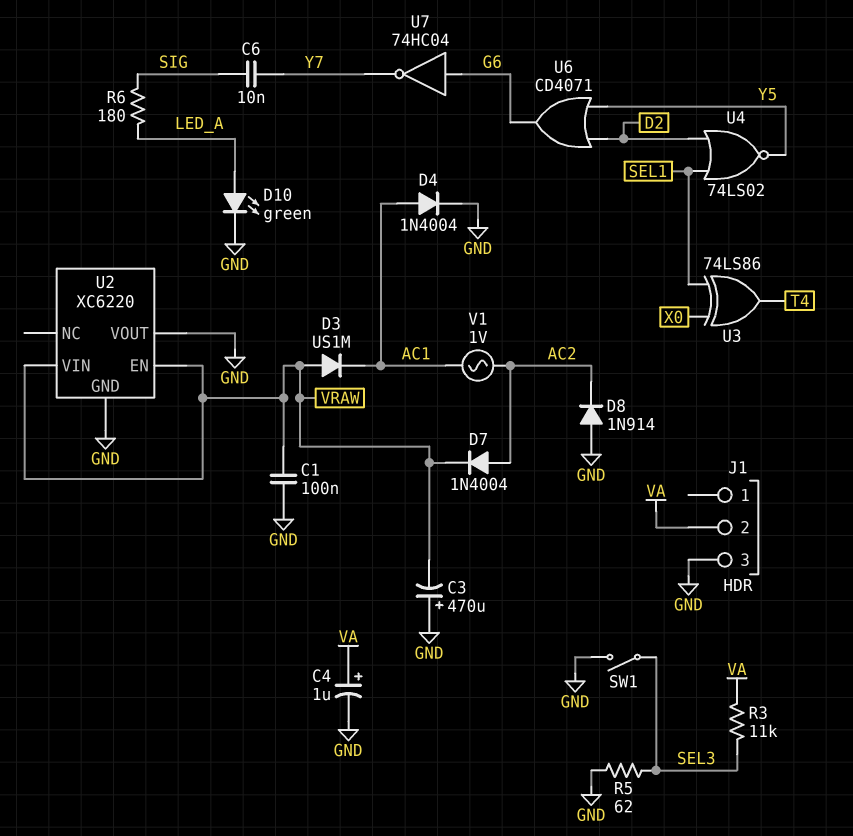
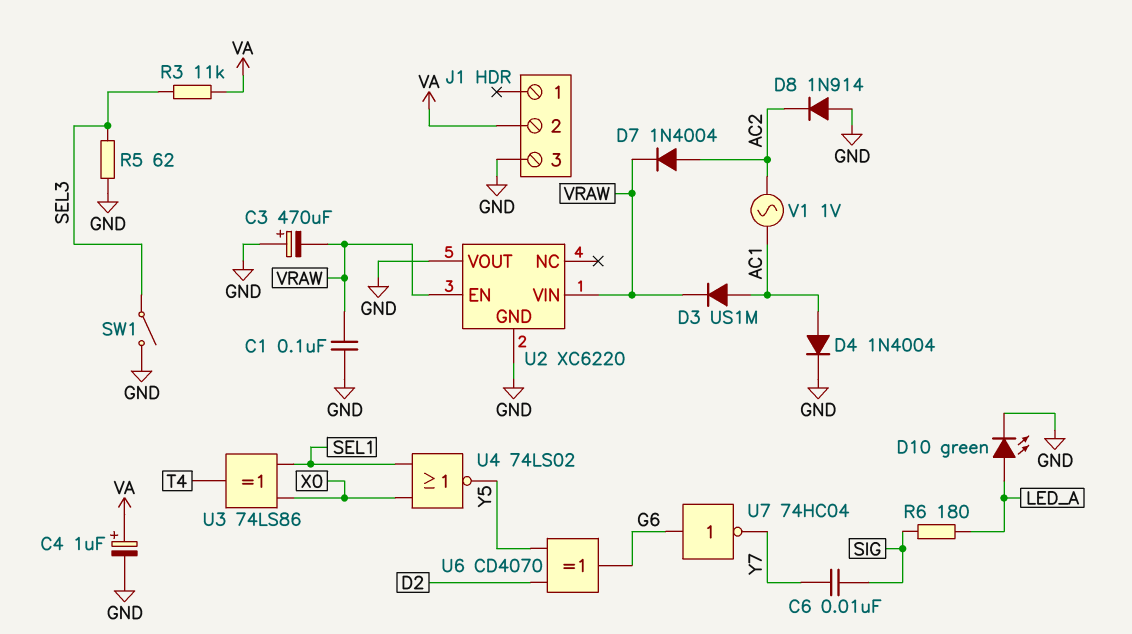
D3: diode US1M (A VRAW, K AC1) -> diode US1M (A AC1, K VRAW)
U4: NOR 74LS02 (in D2, in SEL1, out Y5) -> NOR 74LS02 (in SEL1, in X0, out Y5)
U6: OR CD4071 (in D2, in Y5, out G6) -> XOR CD4070 (in D2, in Y5, out G6)

